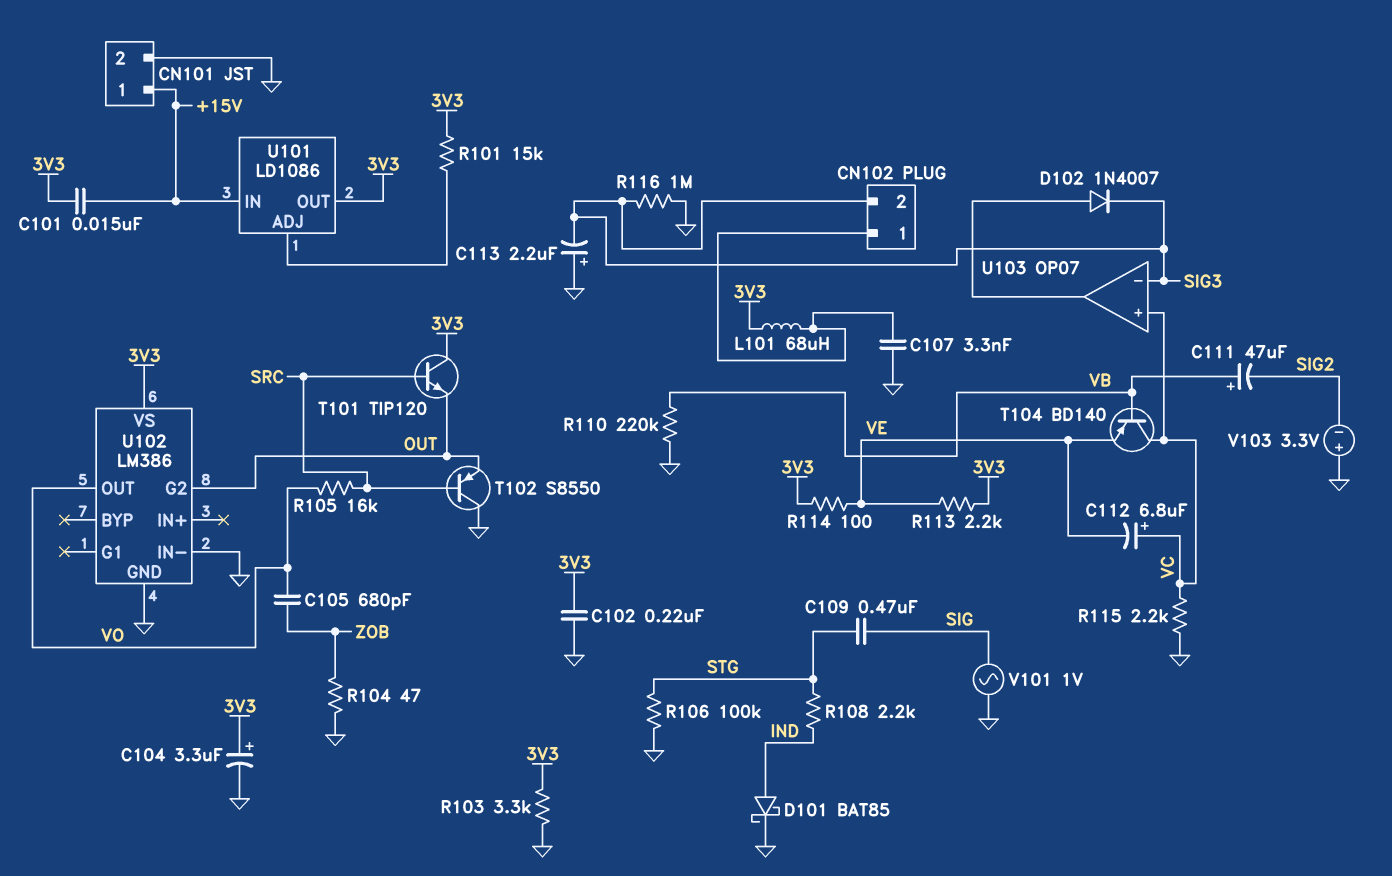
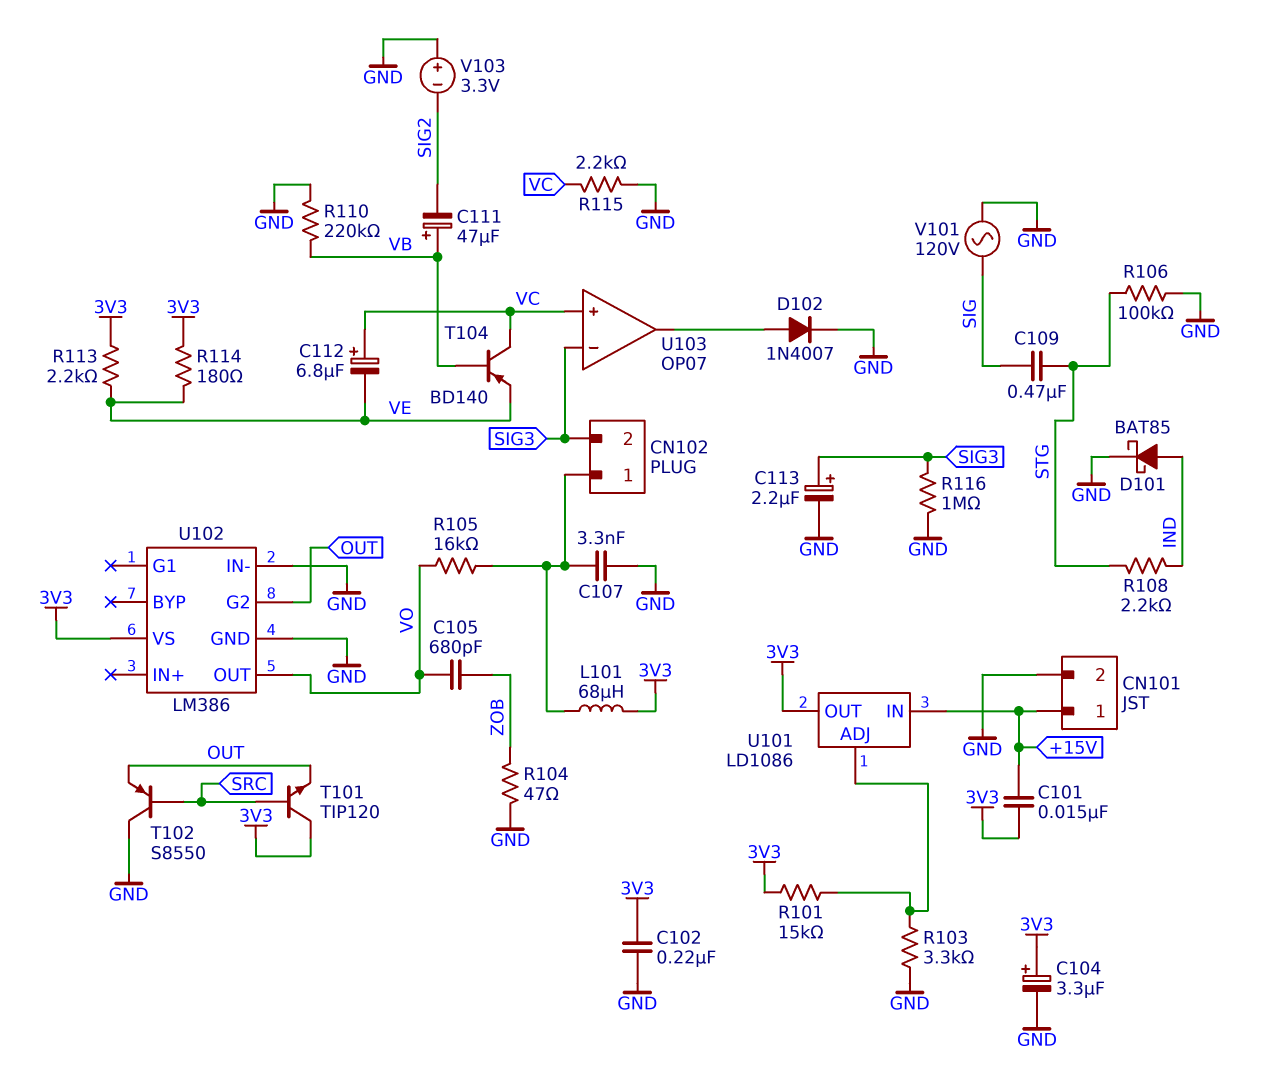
C113: 2.2uF (plus GND, minus SIG3) -> 2.2uF (plus SIG3, minus GND)
D102: diode 1N4007 (A U103/out, K SIG3) -> diode 1N4007 (A U103/out, K GND)
R103: 3.3k (3V3, GND) -> 3.3k (GND, U101/ADJ)
R105: 16k (SRC, VO) -> 16k (CN102/1, VO)
R114: 100 (3V3, VE) -> 180 (3V3, VE)
V101: AC 1V (GND, SIG) -> AC 120V (GND, SIG)

